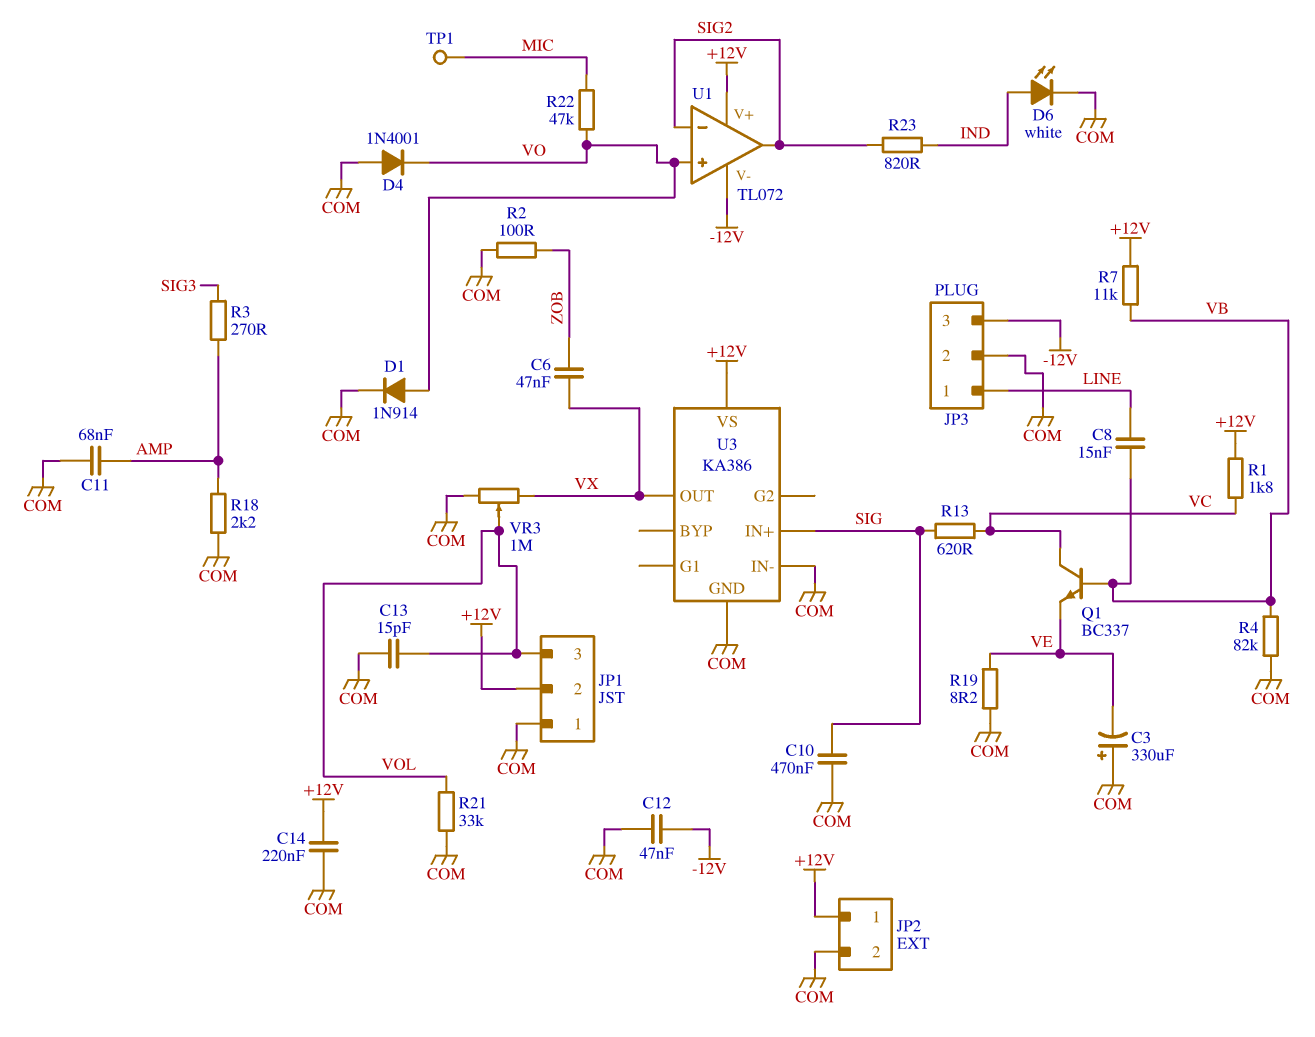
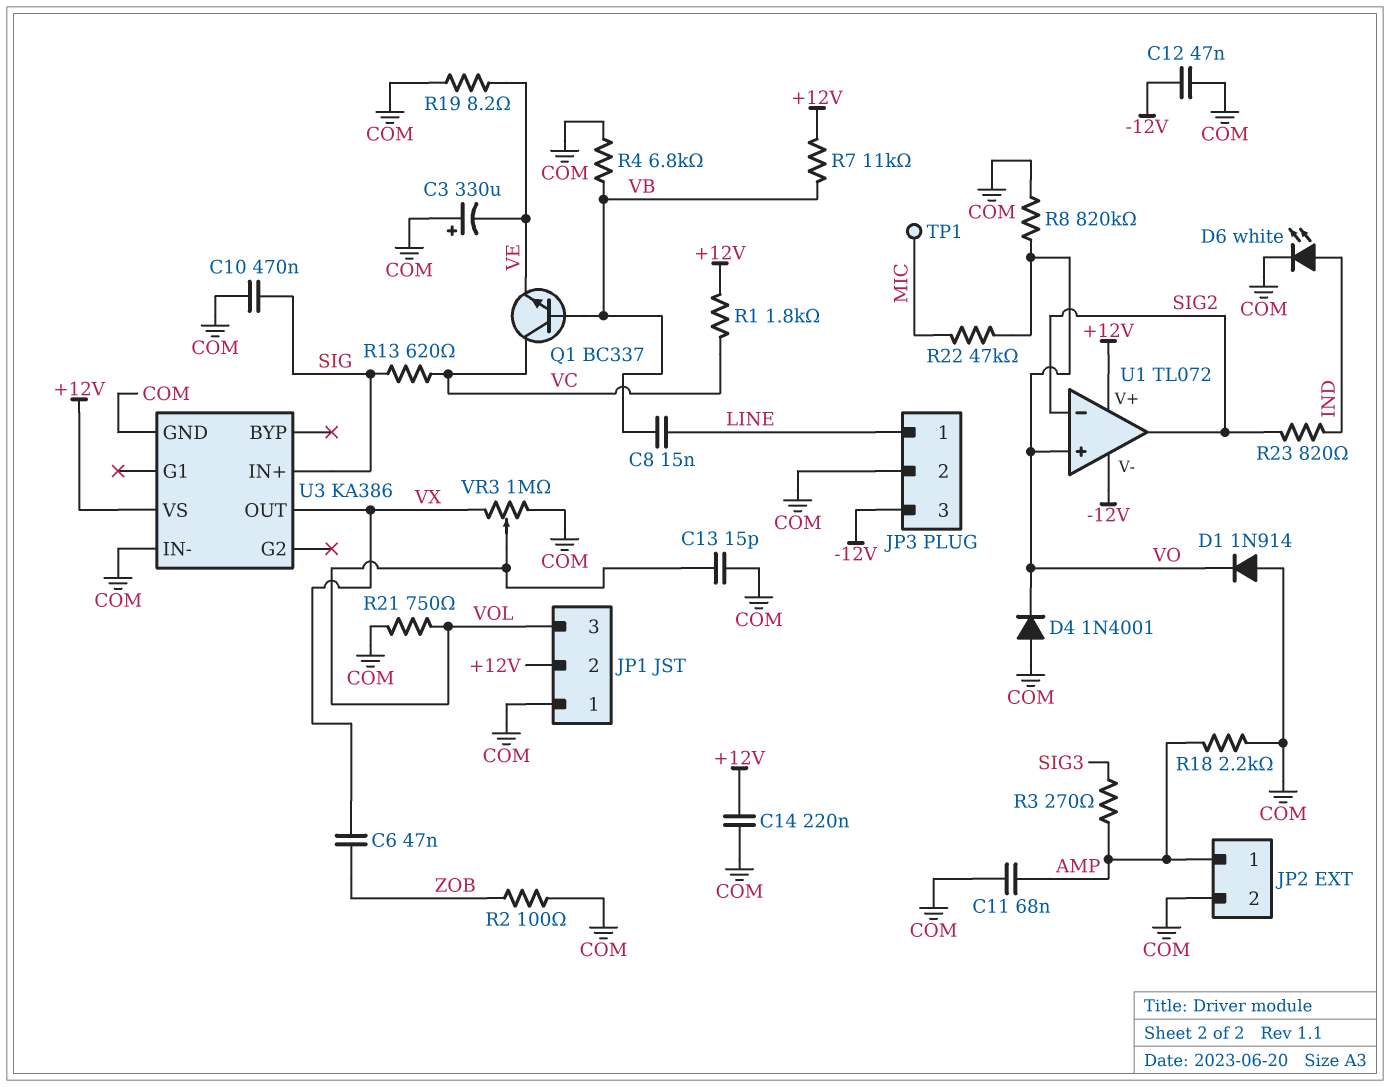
D1: diode 1N914 (A VO, K COM) -> diode 1N914 (A COM, K VO)
JP2 pin 1: +12V -> AMP
R4: 82k (COM, VB) -> 6.8k (COM, VB)
R8: none -> 820k (COM, VO)
R21: 33k (COM, VOL) -> 750 (COM, VOL)

